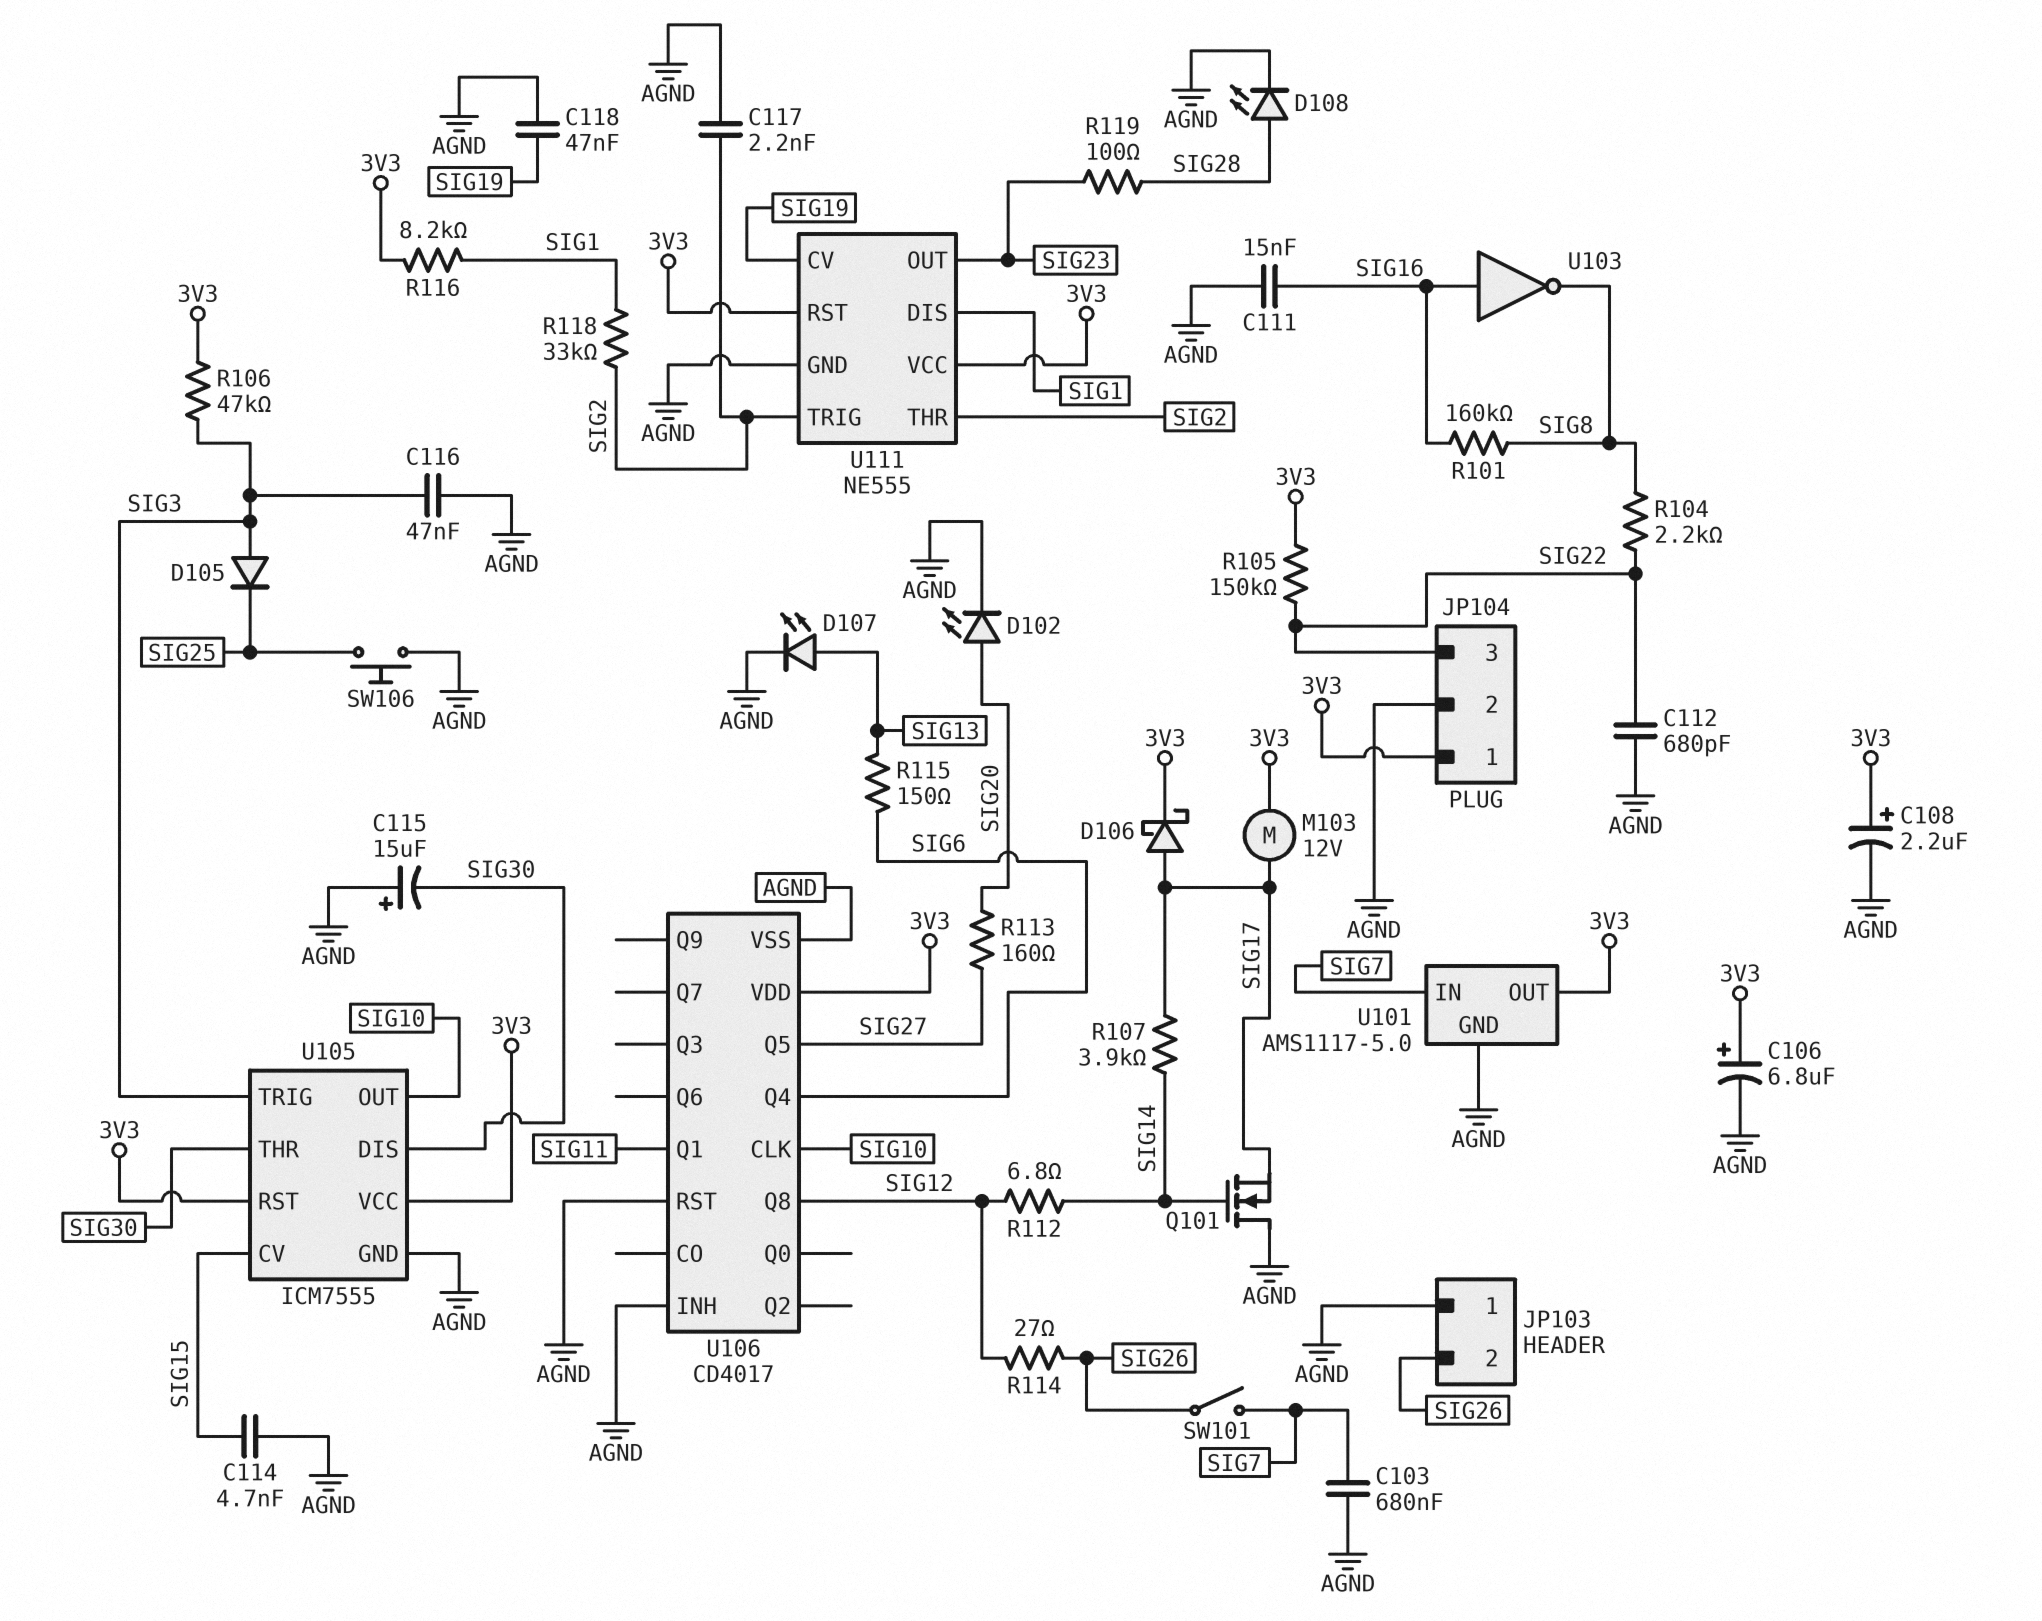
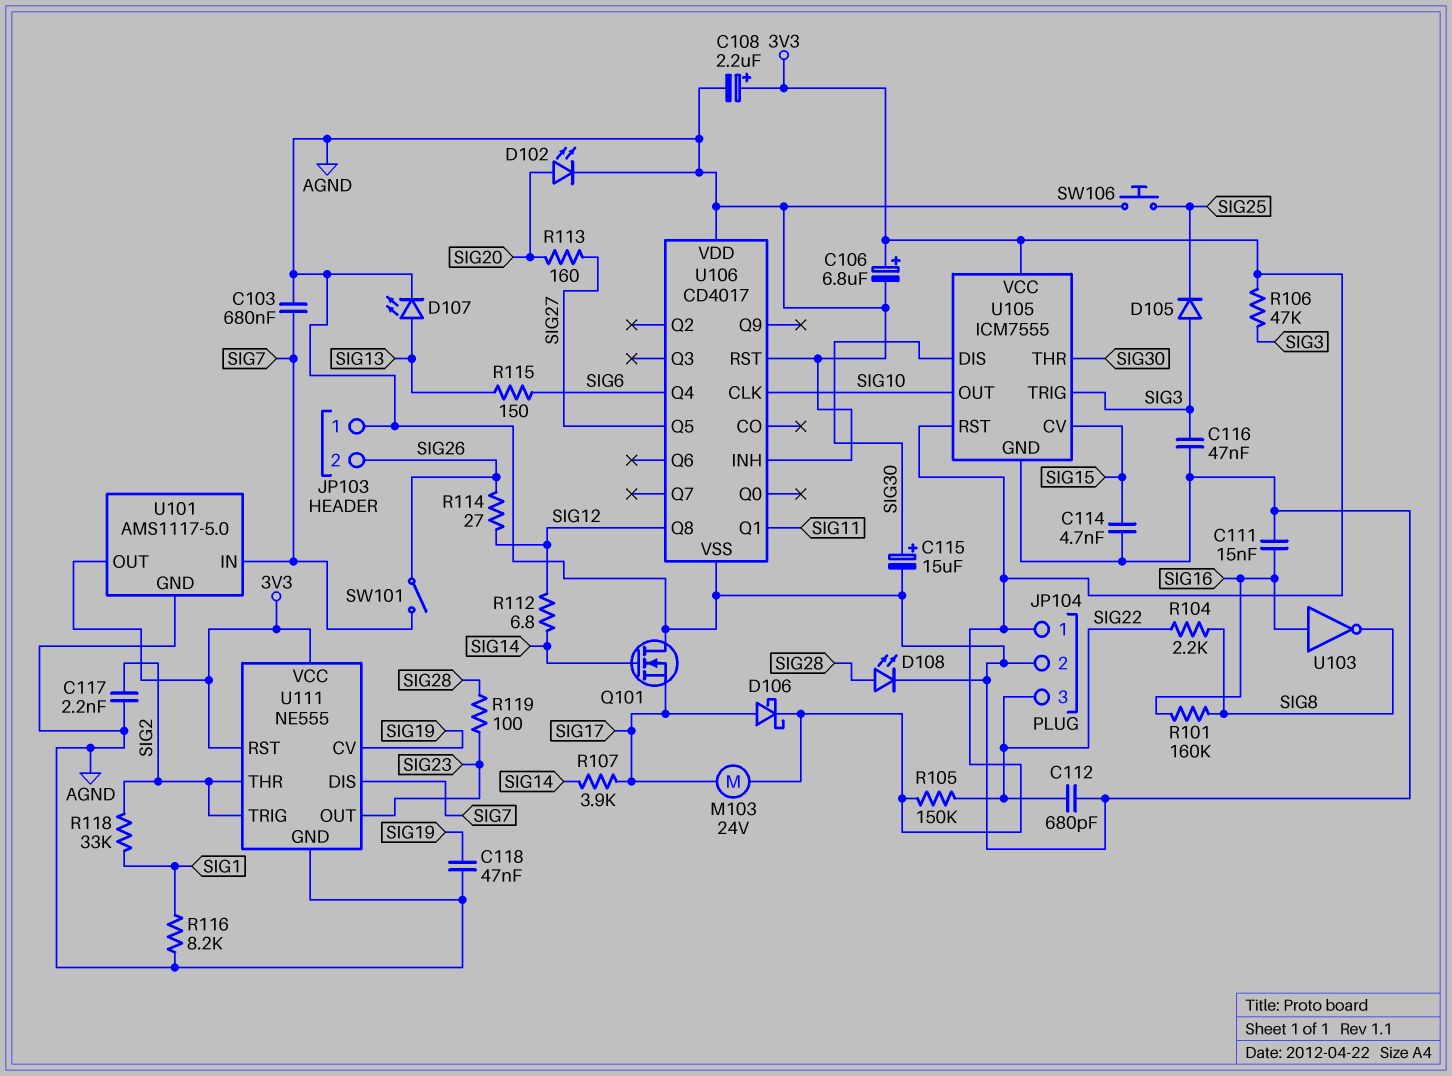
C115: 15uF (plus AGND, minus SIG30) -> 15uF (plus SIG30, minus AGND)
M103: motor 12V (3V3, SIG17) -> motor 24V (3V3, SIG17)
R116: 8.2k (3V3, SIG1) -> 8.2k (AGND, SIG1)
U106 pin VDD: 3V3 -> AGND
U111 pin DIS: SIG1 -> SIG7

